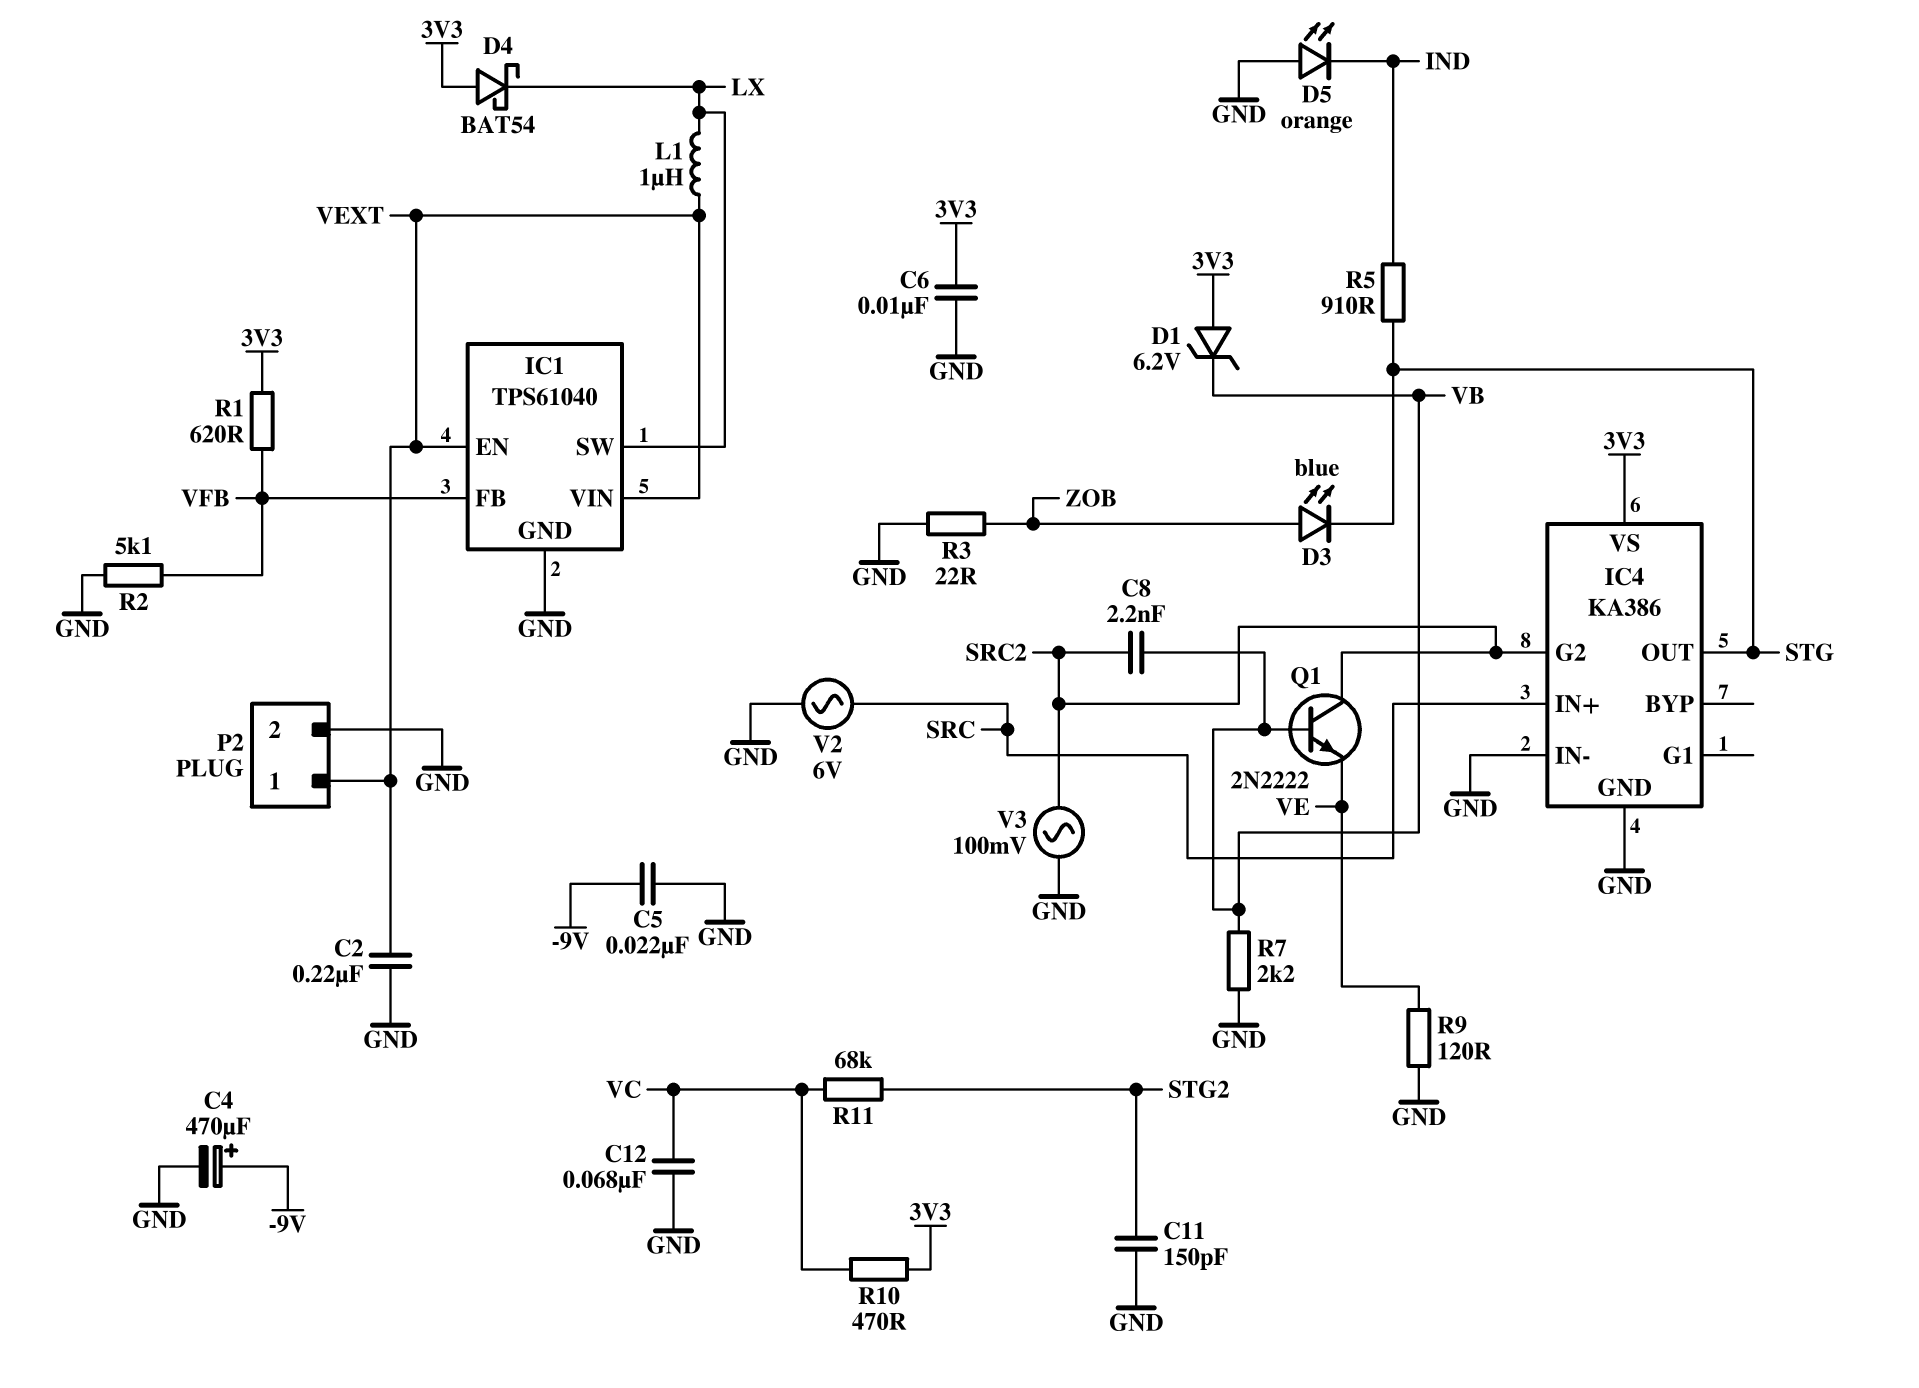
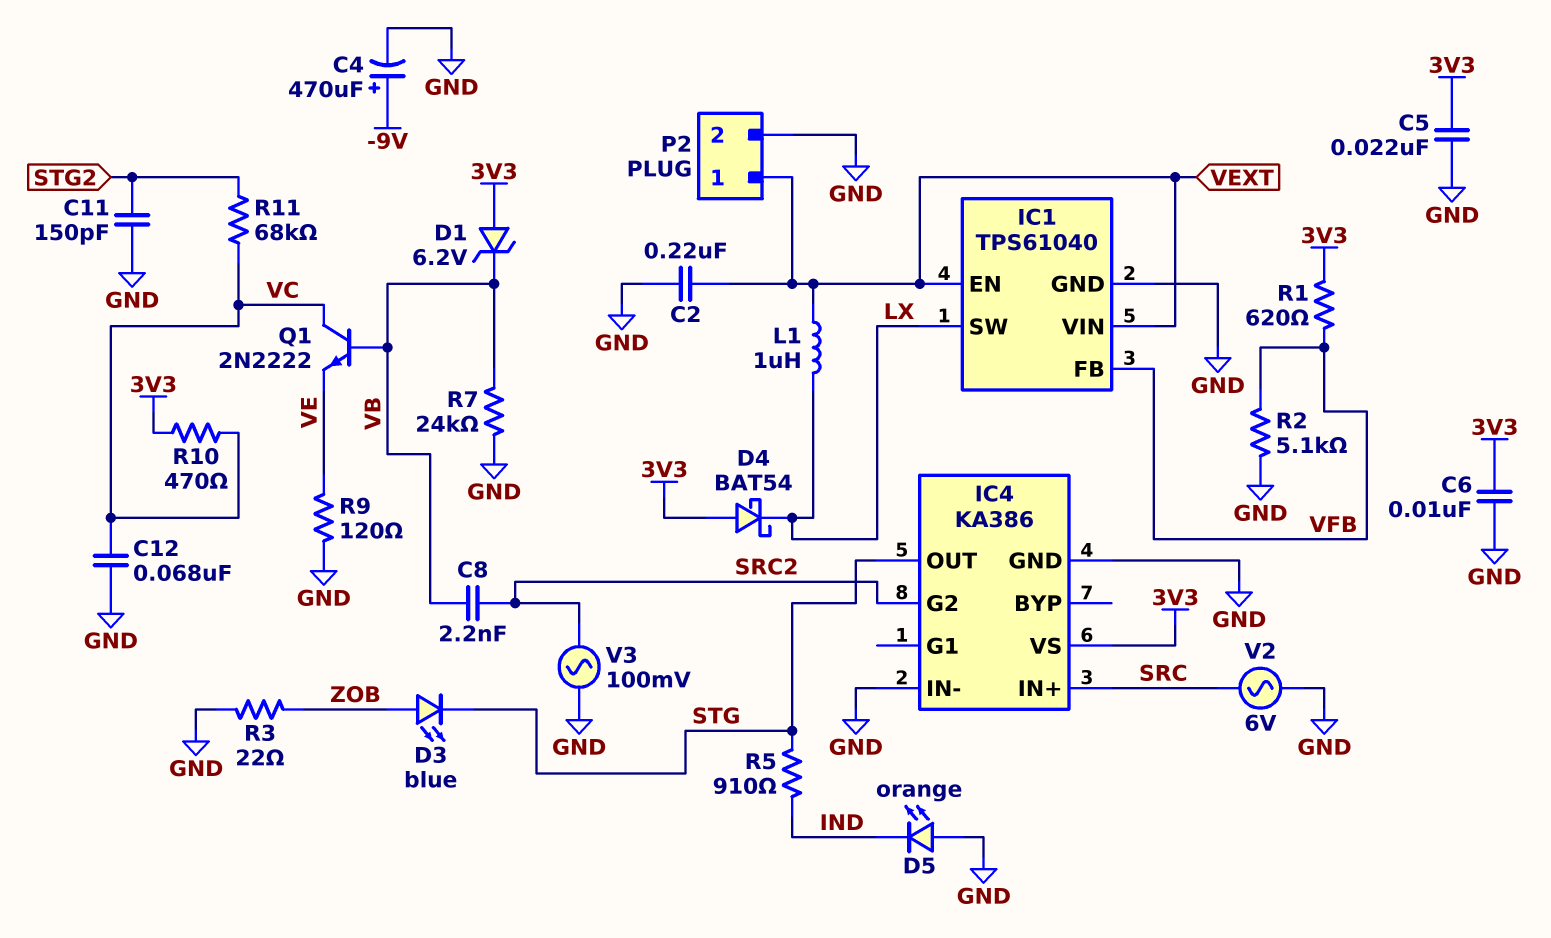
C5: 22nF (-9V, GND) -> 22nF (3V3, GND)
Q1: NPN 2N2222 (B VB, C SRC2, E VE) -> NPN 2N2222 (B VB, C VC, E VE)
R7: 2.2k (GND, VB) -> 24k (GND, VB)

